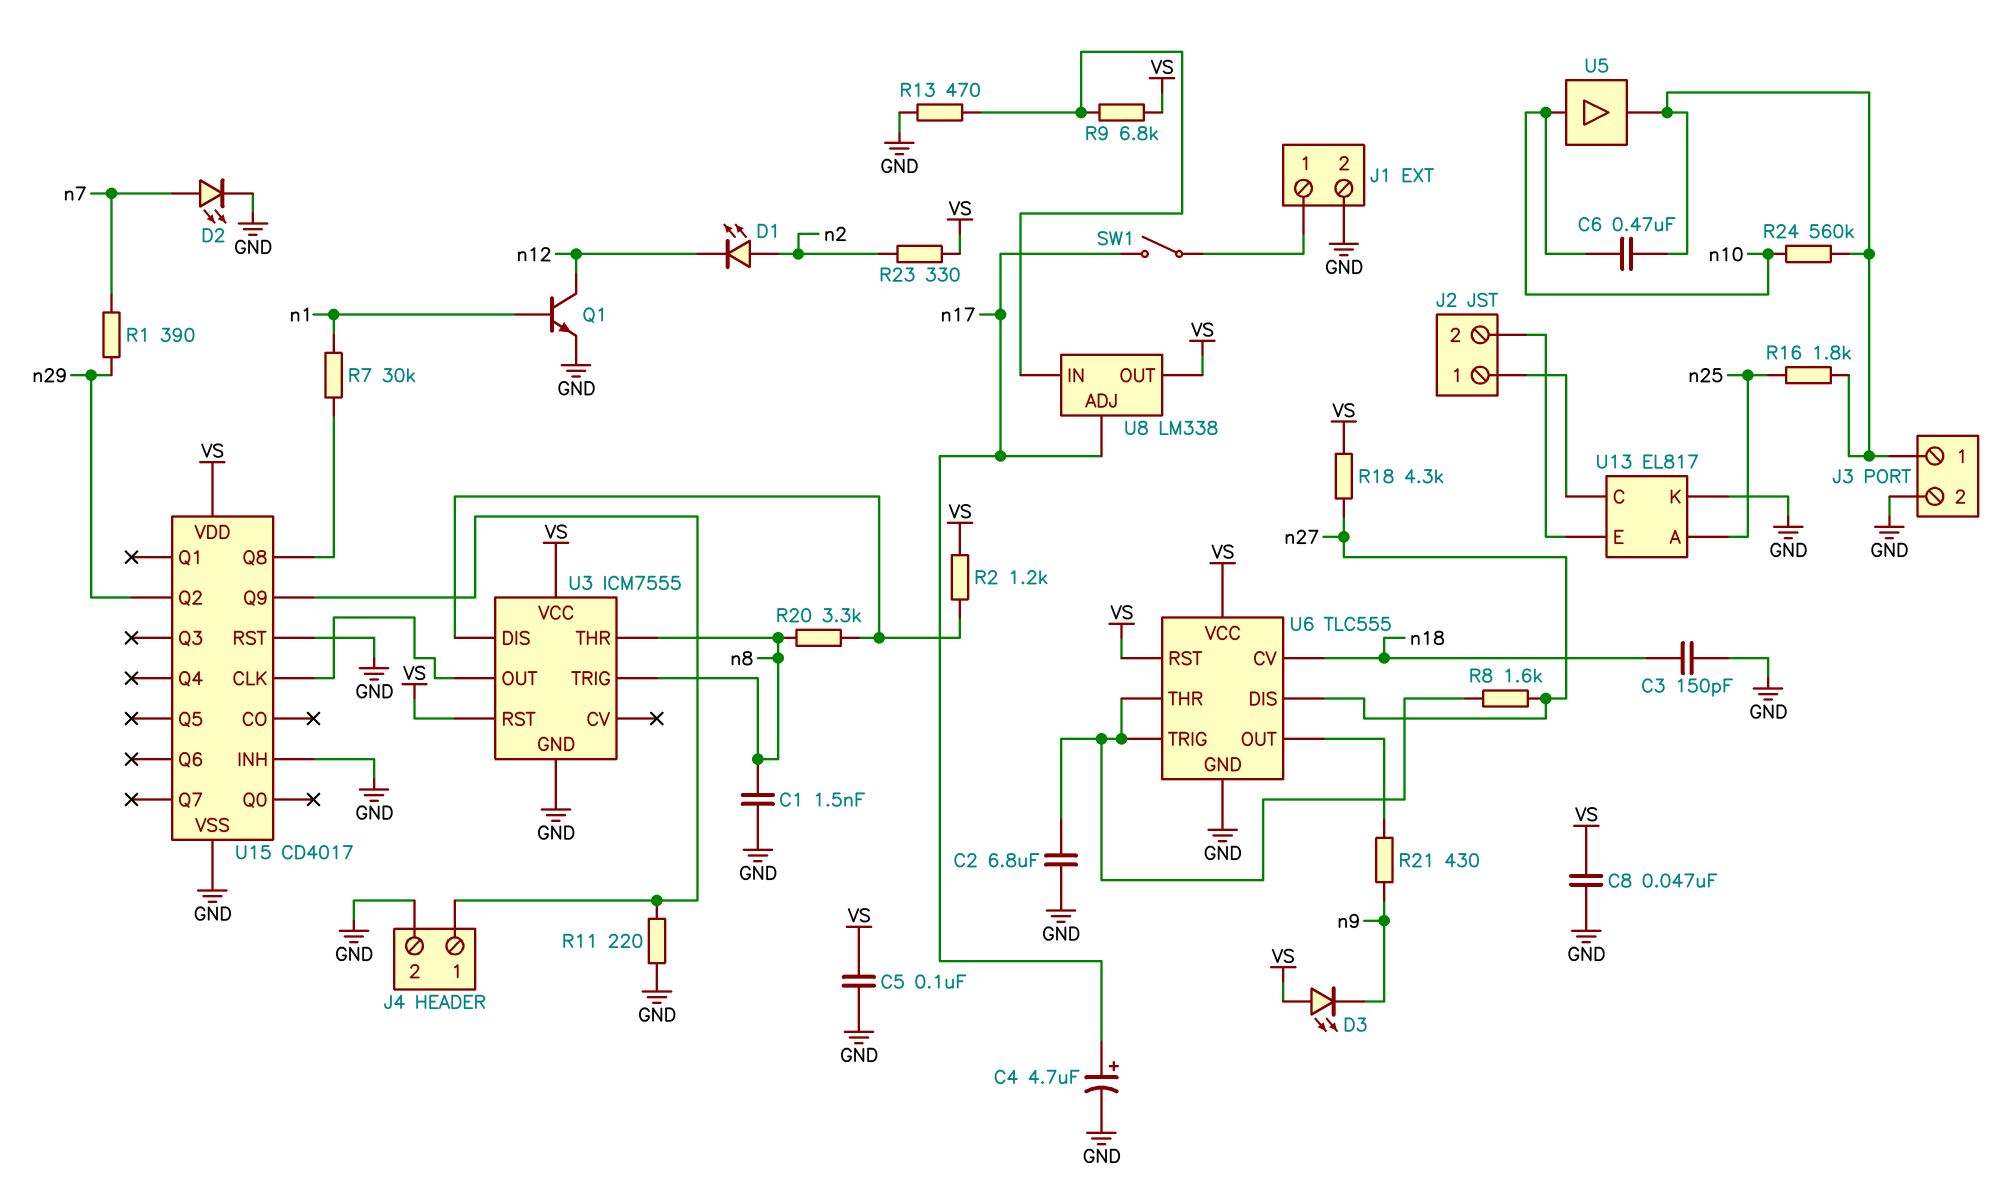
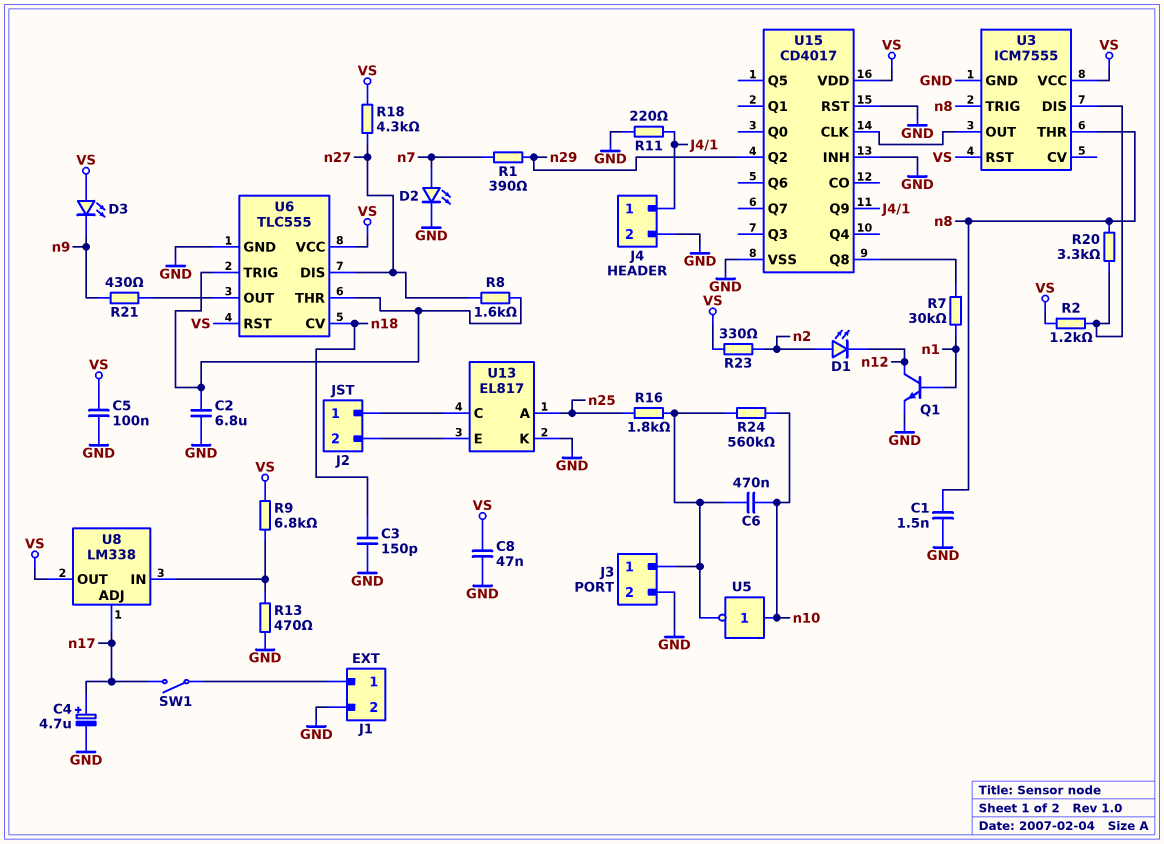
U5: buffer (in n10, out J3/1) -> NOT (in n10, out J3/1)

